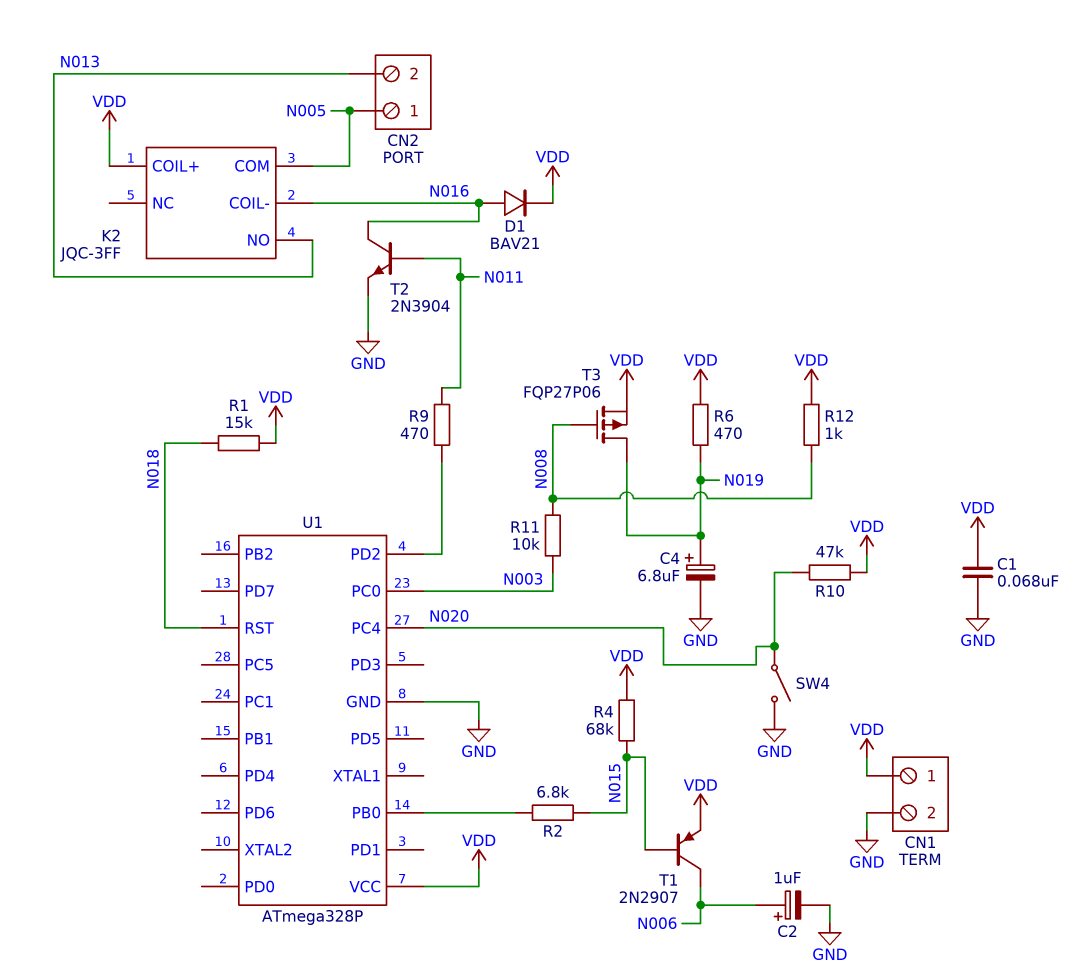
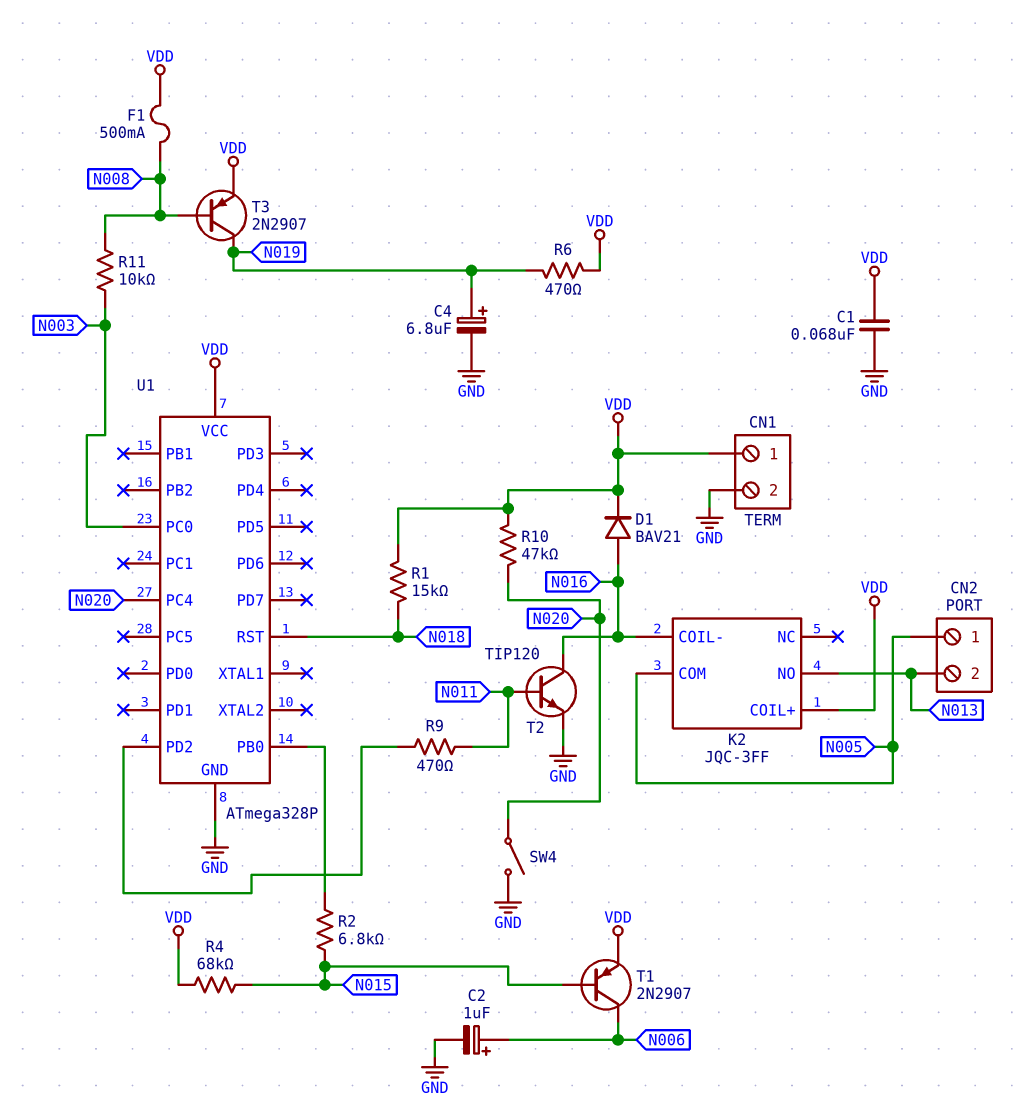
F1: none -> 500mA (N008, VDD)
R12: 1k (N008, VDD) -> none
T2: NPN 2N3904 (B N011, C N016, E GND) -> NPN TIP120 (B N011, C N016, E GND)
T3: PMOS FQP27P06 (G N008, D N019, S VDD) -> PNP 2N2907 (B N008, C N019, E VDD)

